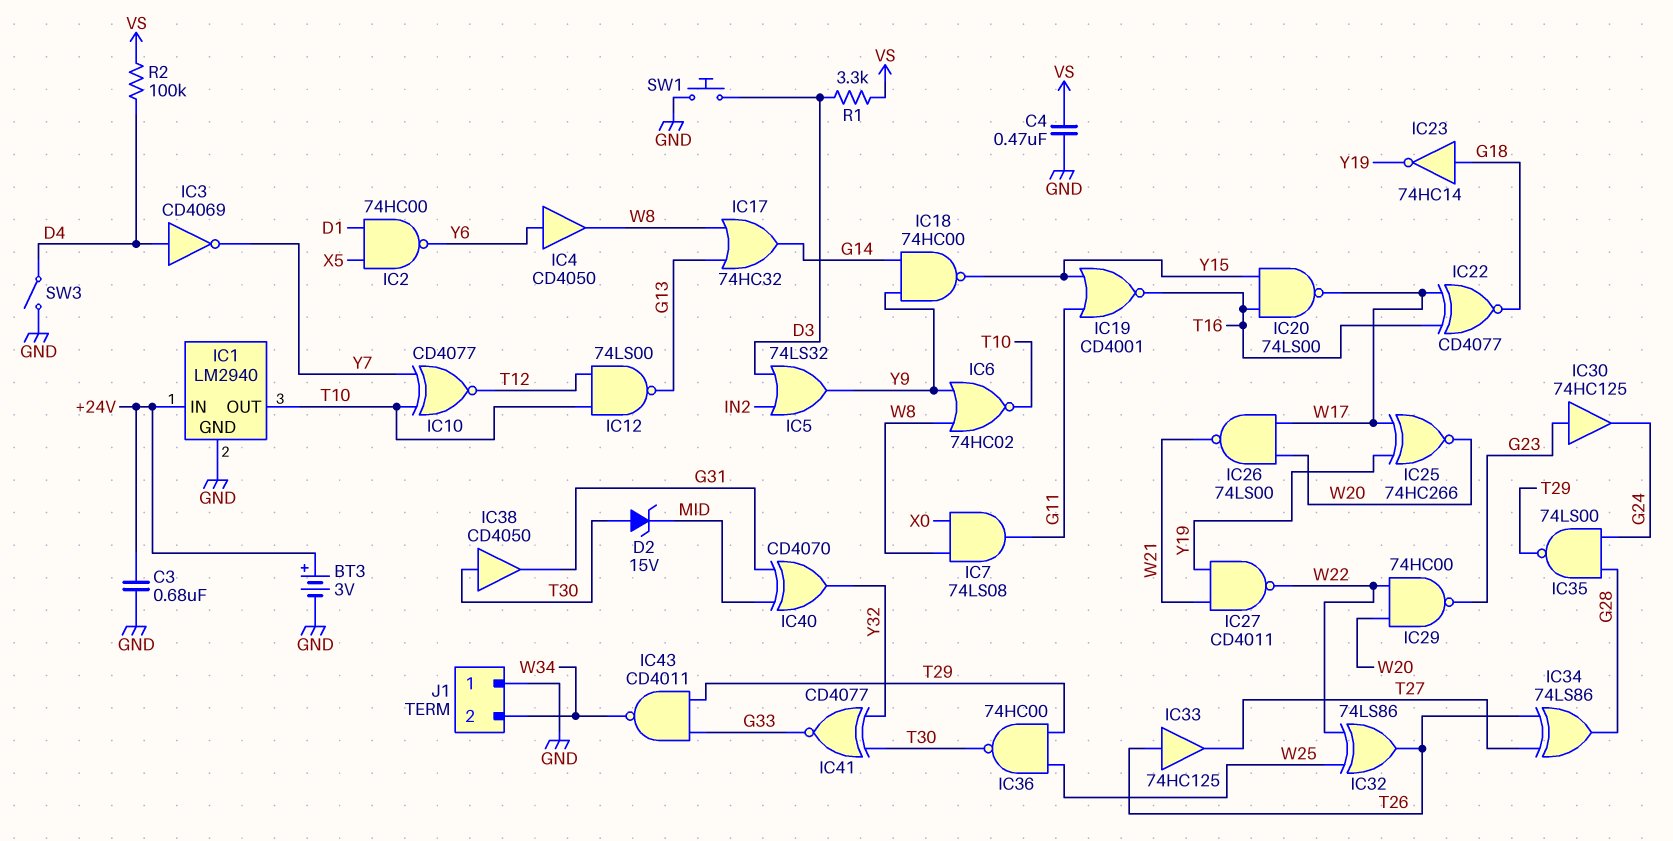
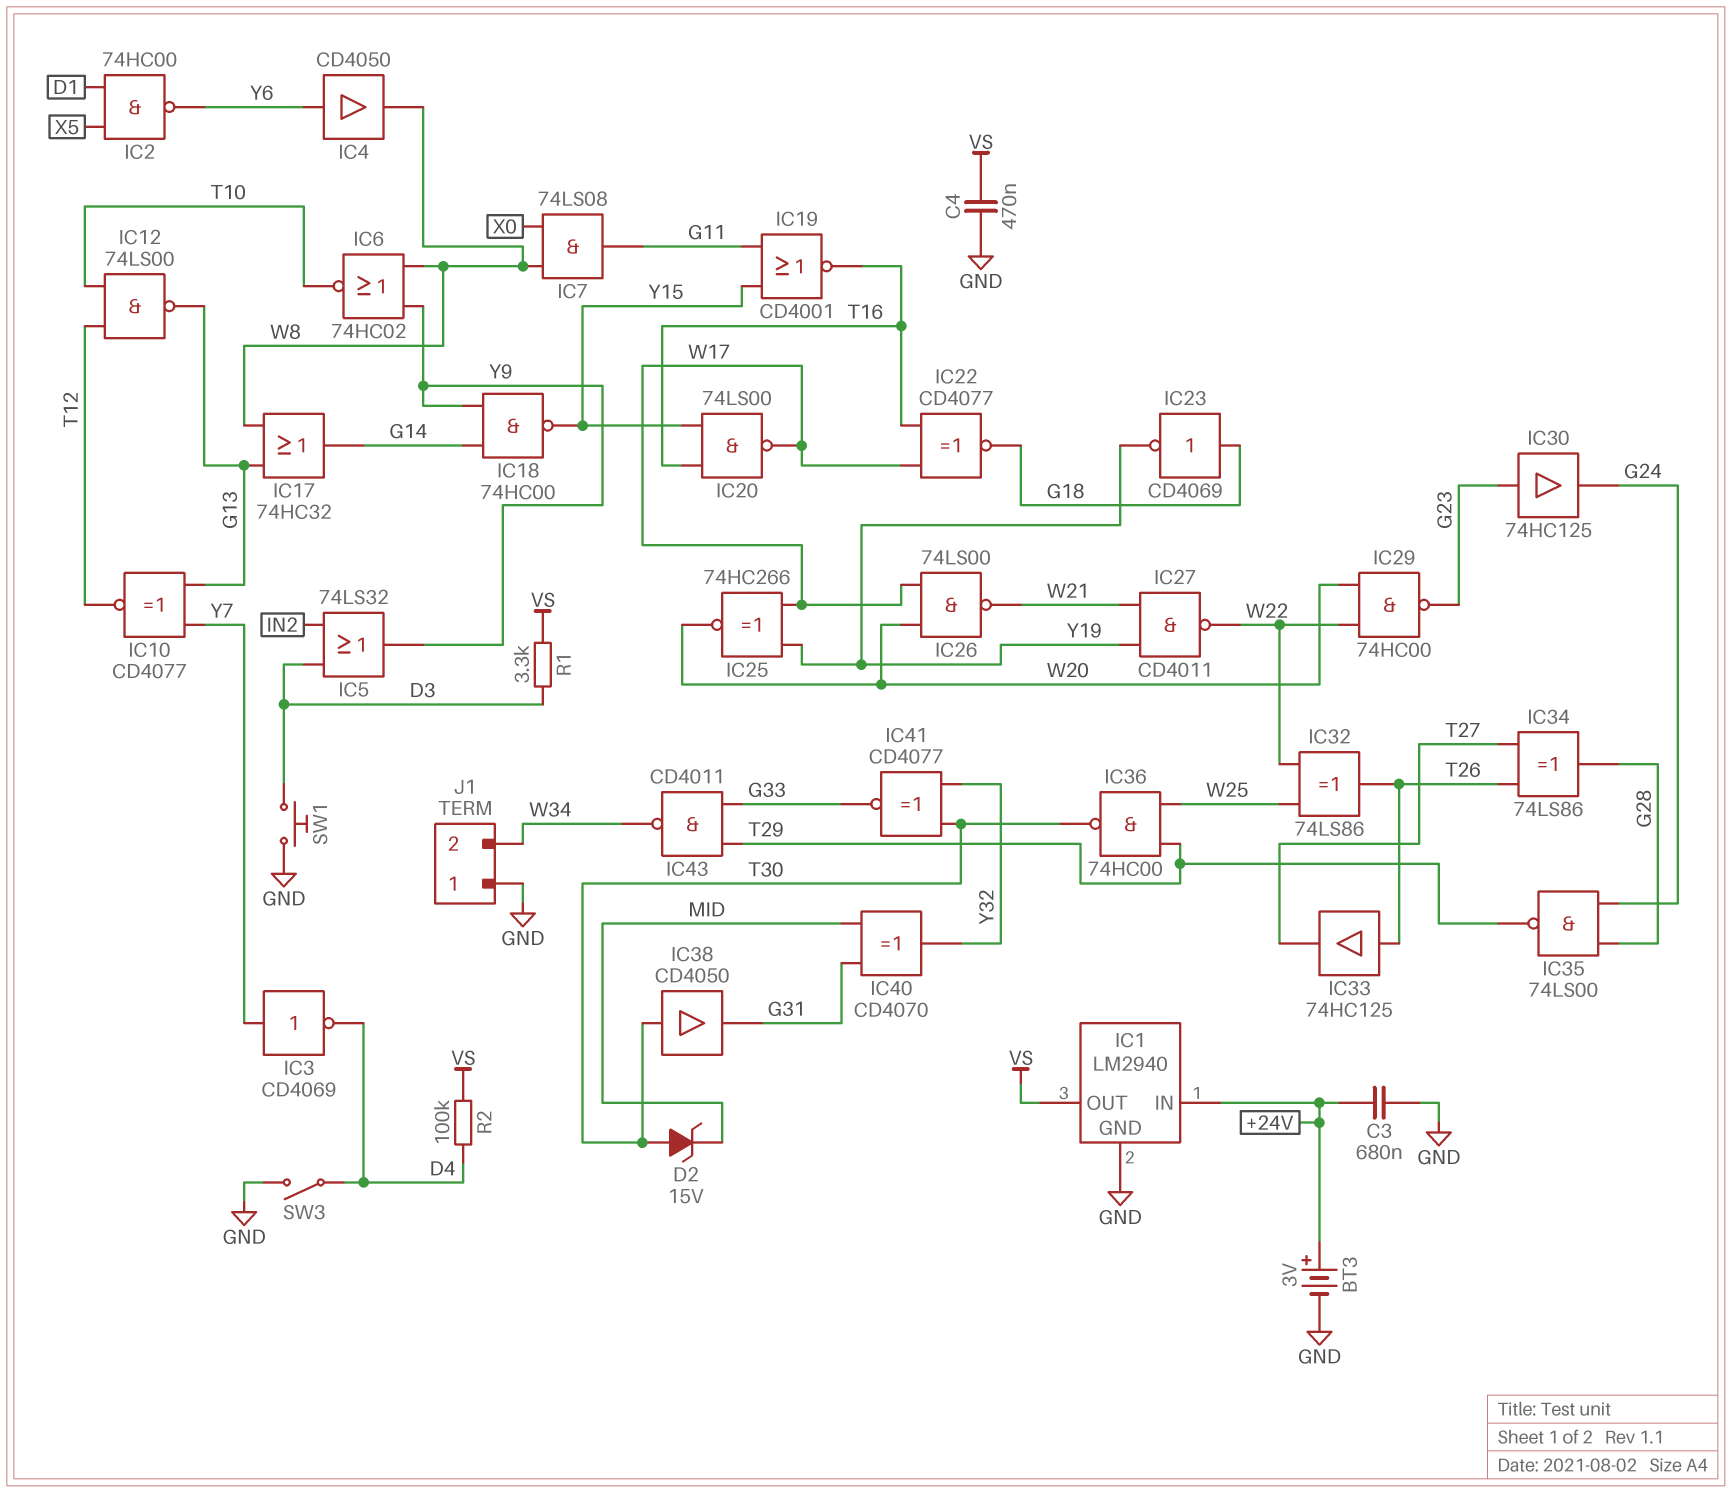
IC1 pin OUT: T10 -> VS
IC3: NOT CD4069 (in D4, out Y7) -> NOT CD4069 (in Y7, out D4)
IC10: XNOR CD4077 (in T10, in Y7, out T12) -> XNOR CD4077 (in G13, in Y7, out T12)
IC23: NOT 74HC14 (in G18, out Y19) -> NOT CD4069 (in G18, out Y19)

